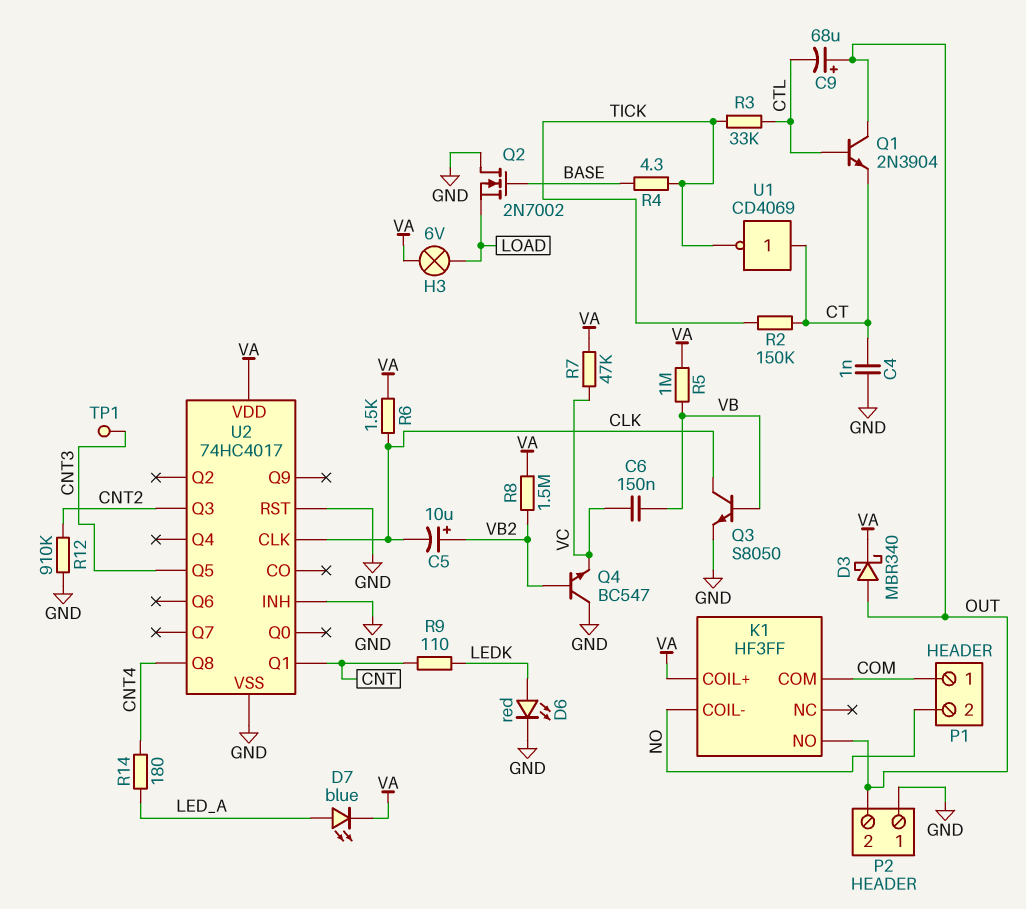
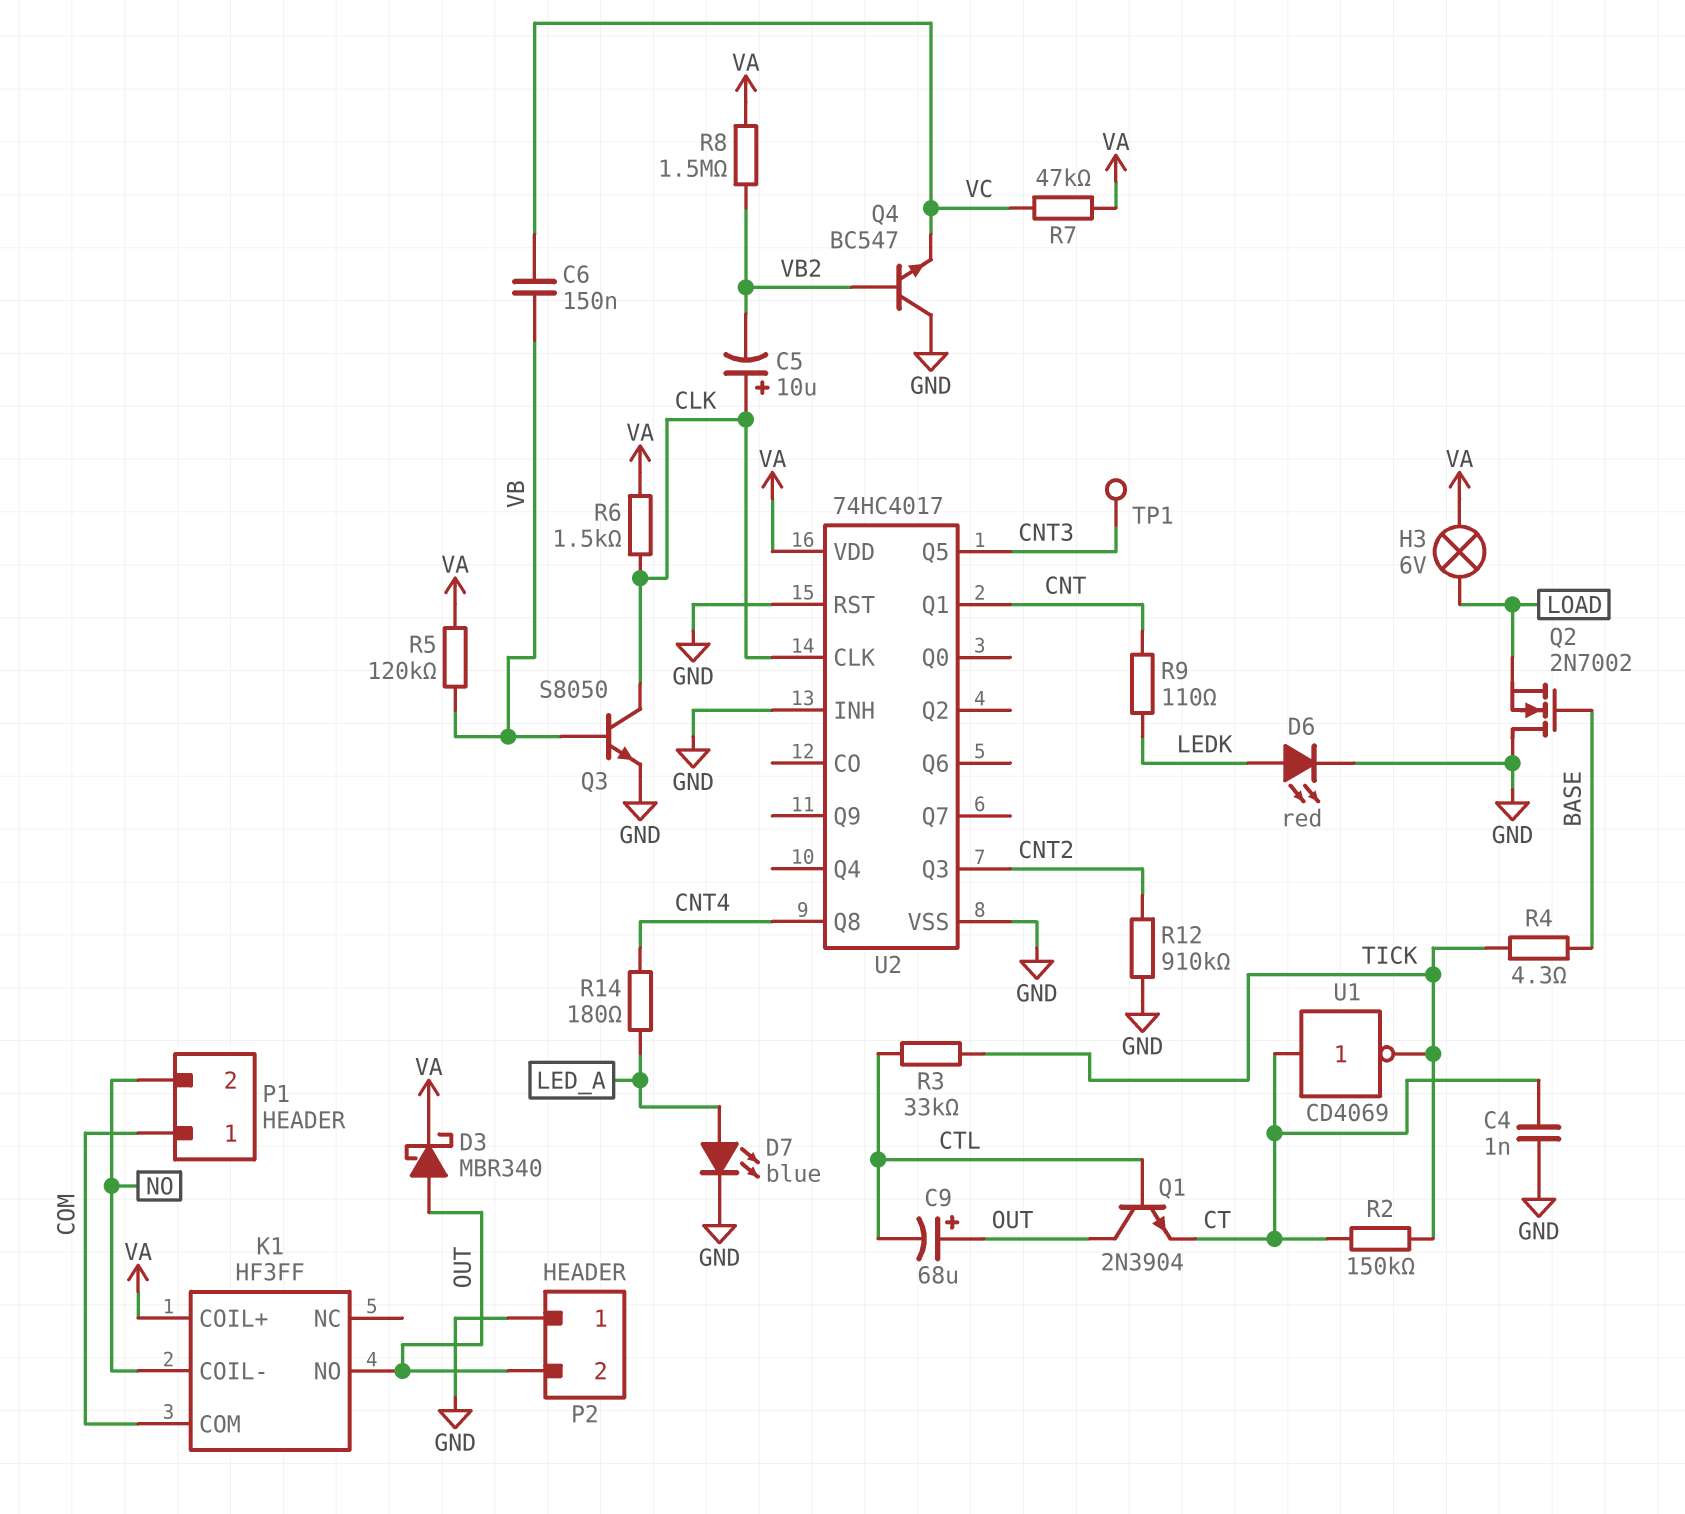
C5: 10uF (plus VB2, minus CLK) -> 10uF (plus CLK, minus VB2)
D7: LED blue (A LED_A, K VA) -> LED blue (A LED_A, K GND)
R5: 1M (VA, VB) -> 120k (VA, VB)

